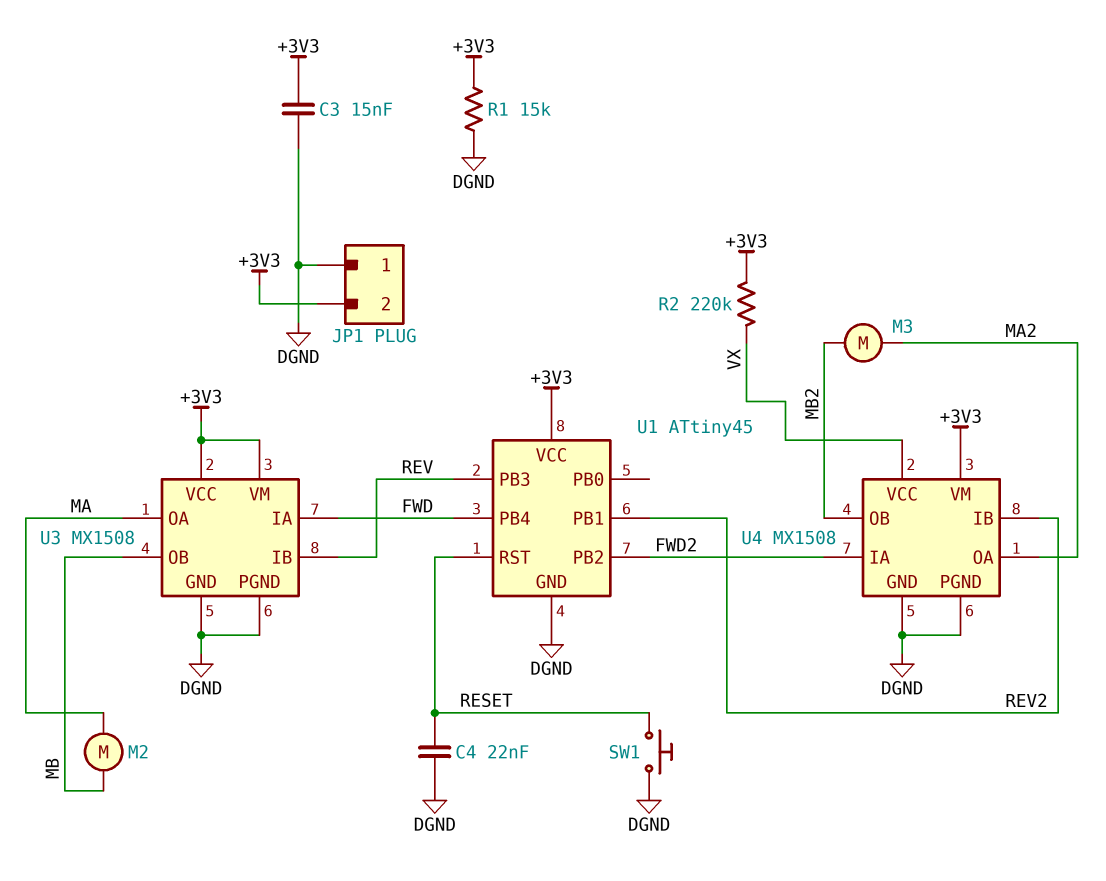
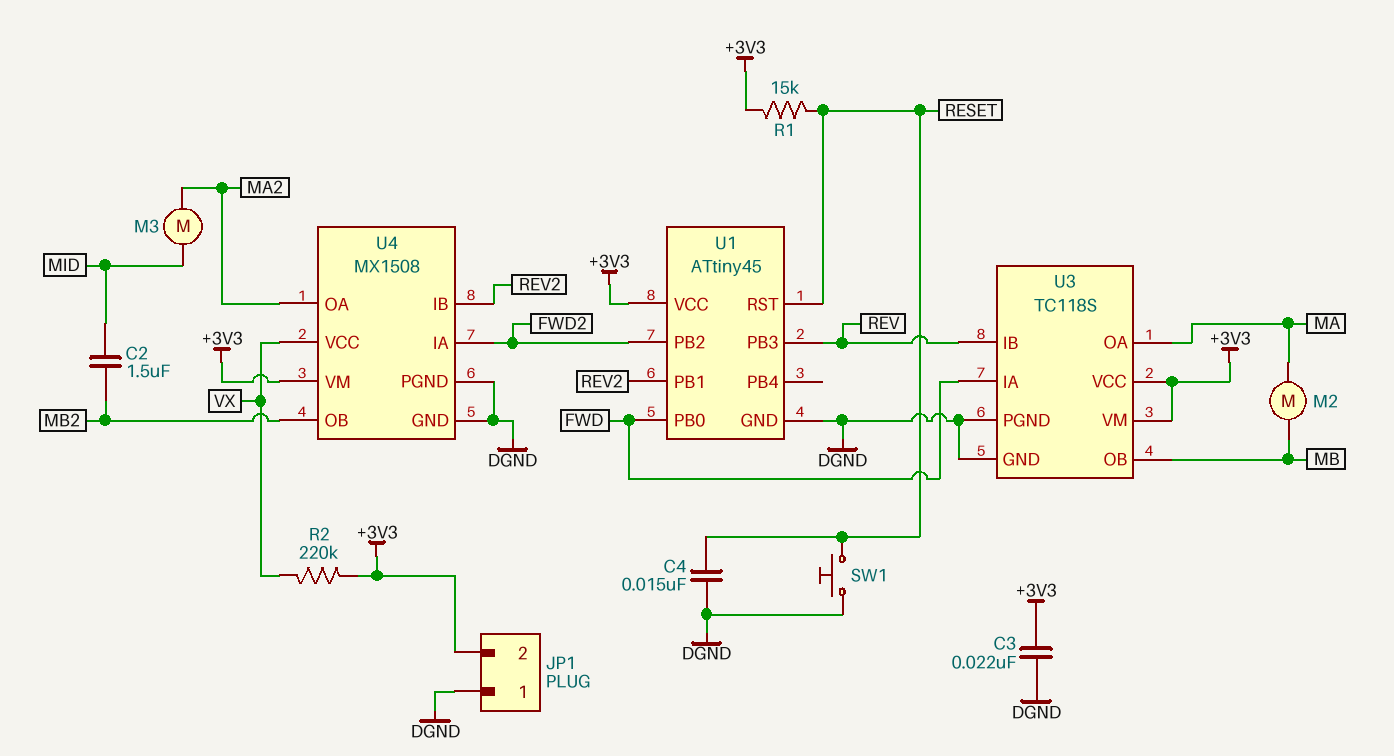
C2: none -> 1.5uF (MB2, MID)
C3: 15nF (+3V3, DGND) -> 22nF (+3V3, DGND)
C4: 22nF (DGND, RESET) -> 15nF (DGND, RESET)
M3: motor (MA2, MB2) -> motor (MA2, MID)
R1: 15k (+3V3, DGND) -> 15k (+3V3, RESET)
U1 pin PB0: none -> FWD
U1 pin PB4: FWD -> none
U3: MX1508 -> TC118S

